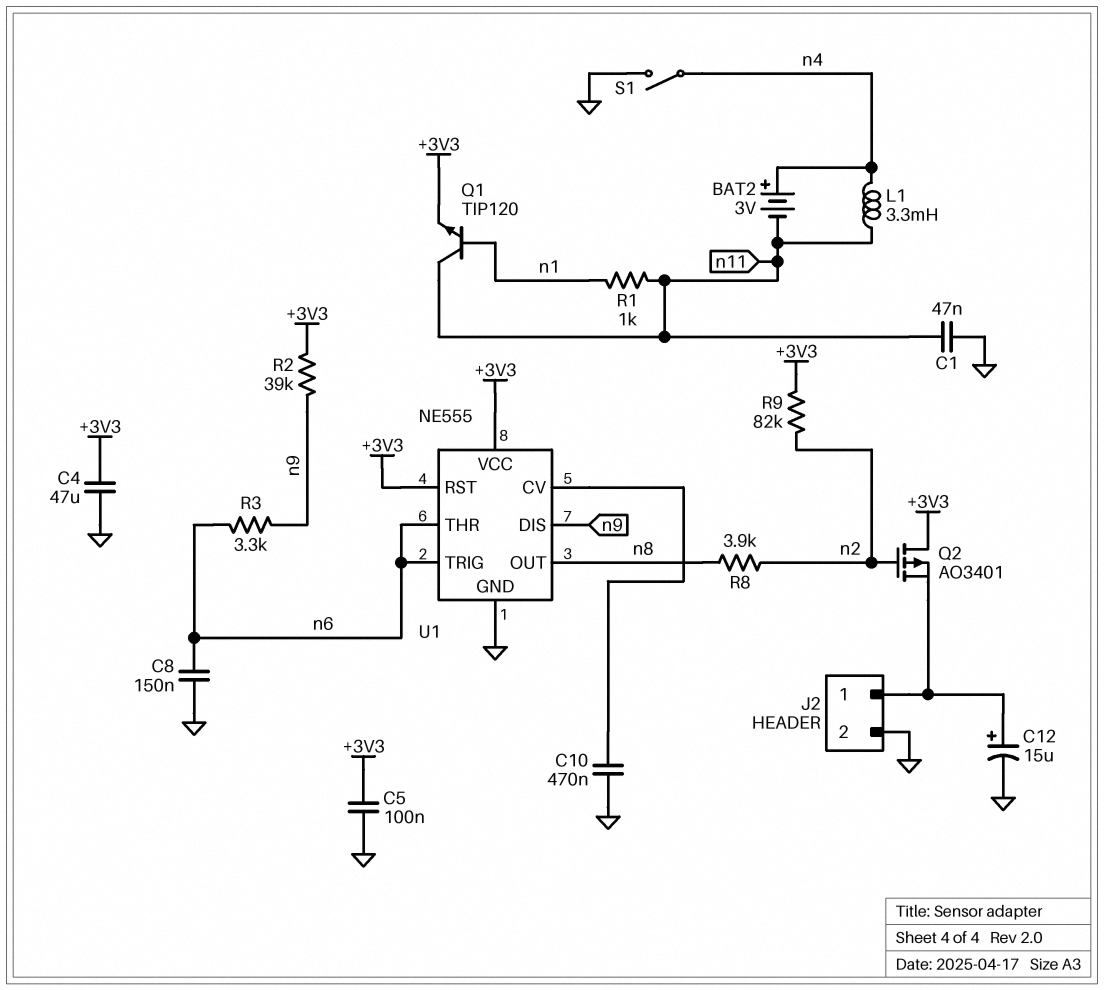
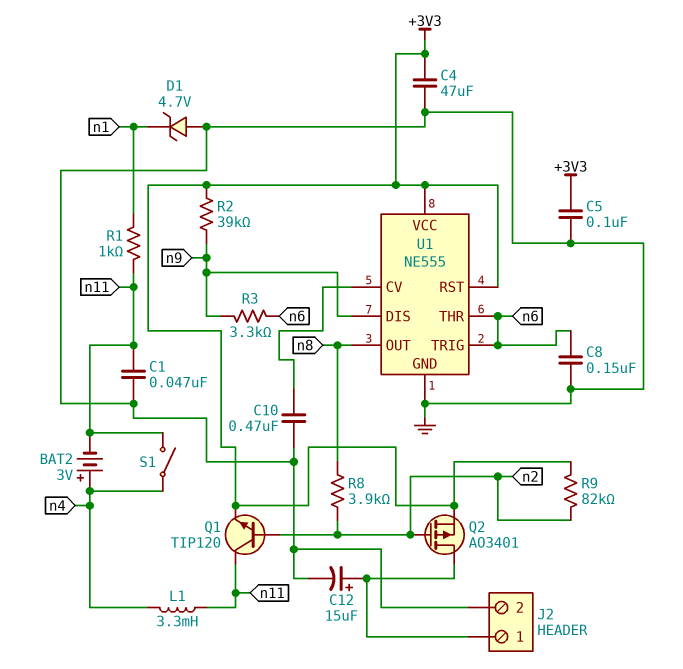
D1: none -> zener 4.7V (A GND, K n1)
Q1: NPN TIP120 (B n1, C n11, E +3V3) -> NPN TIP120 (B n2, C n11, E +3V3)
Q2: PMOS AO3401 (G n2, D +3V3, S J2/1) -> PMOS AO3401 (G n2, D J2/1, S +3V3)
S1: switch (GND, n4) -> switch (n4, n11)

